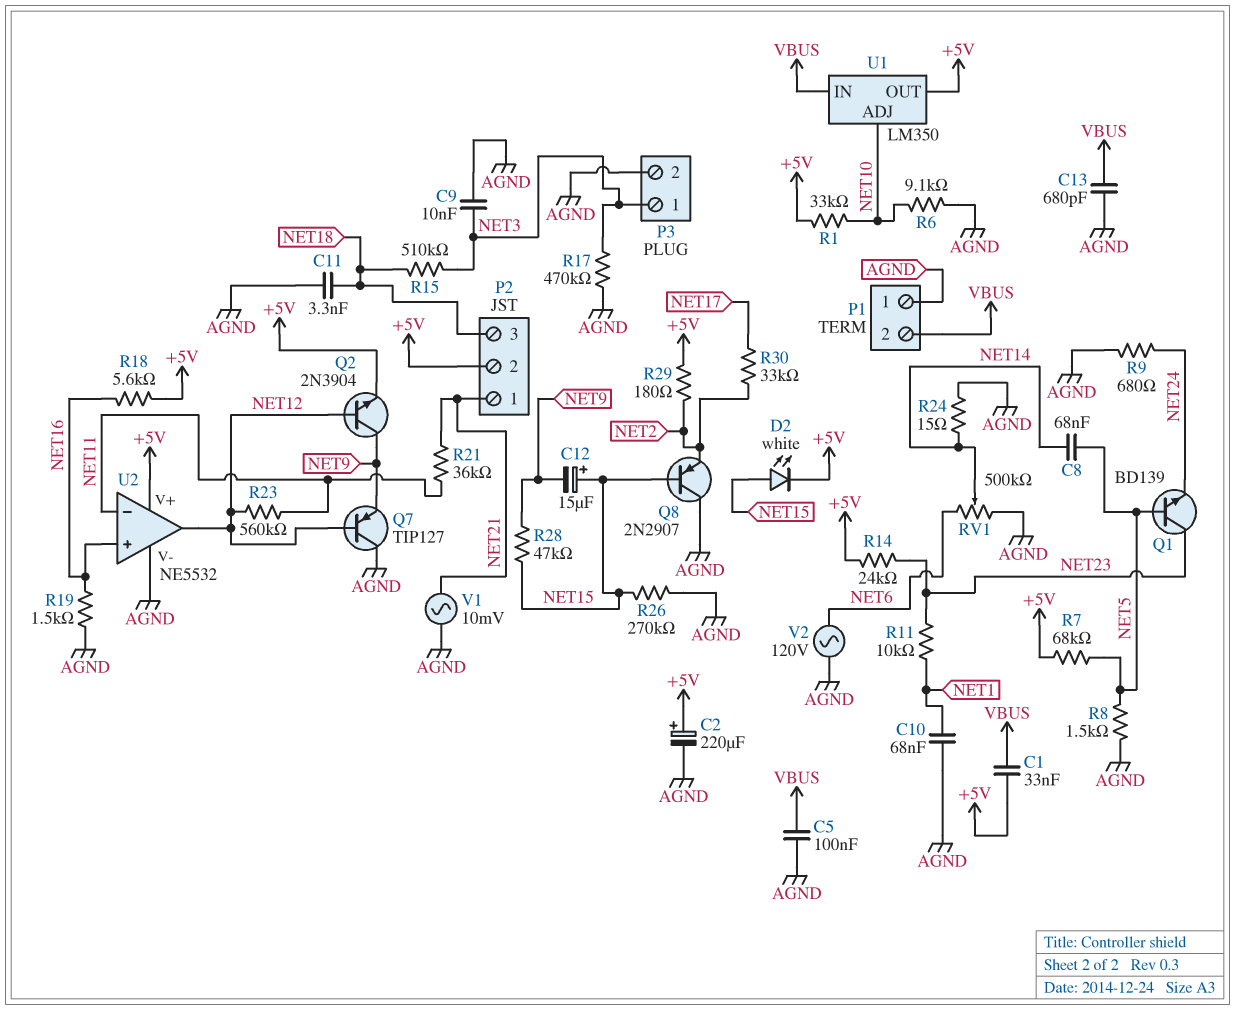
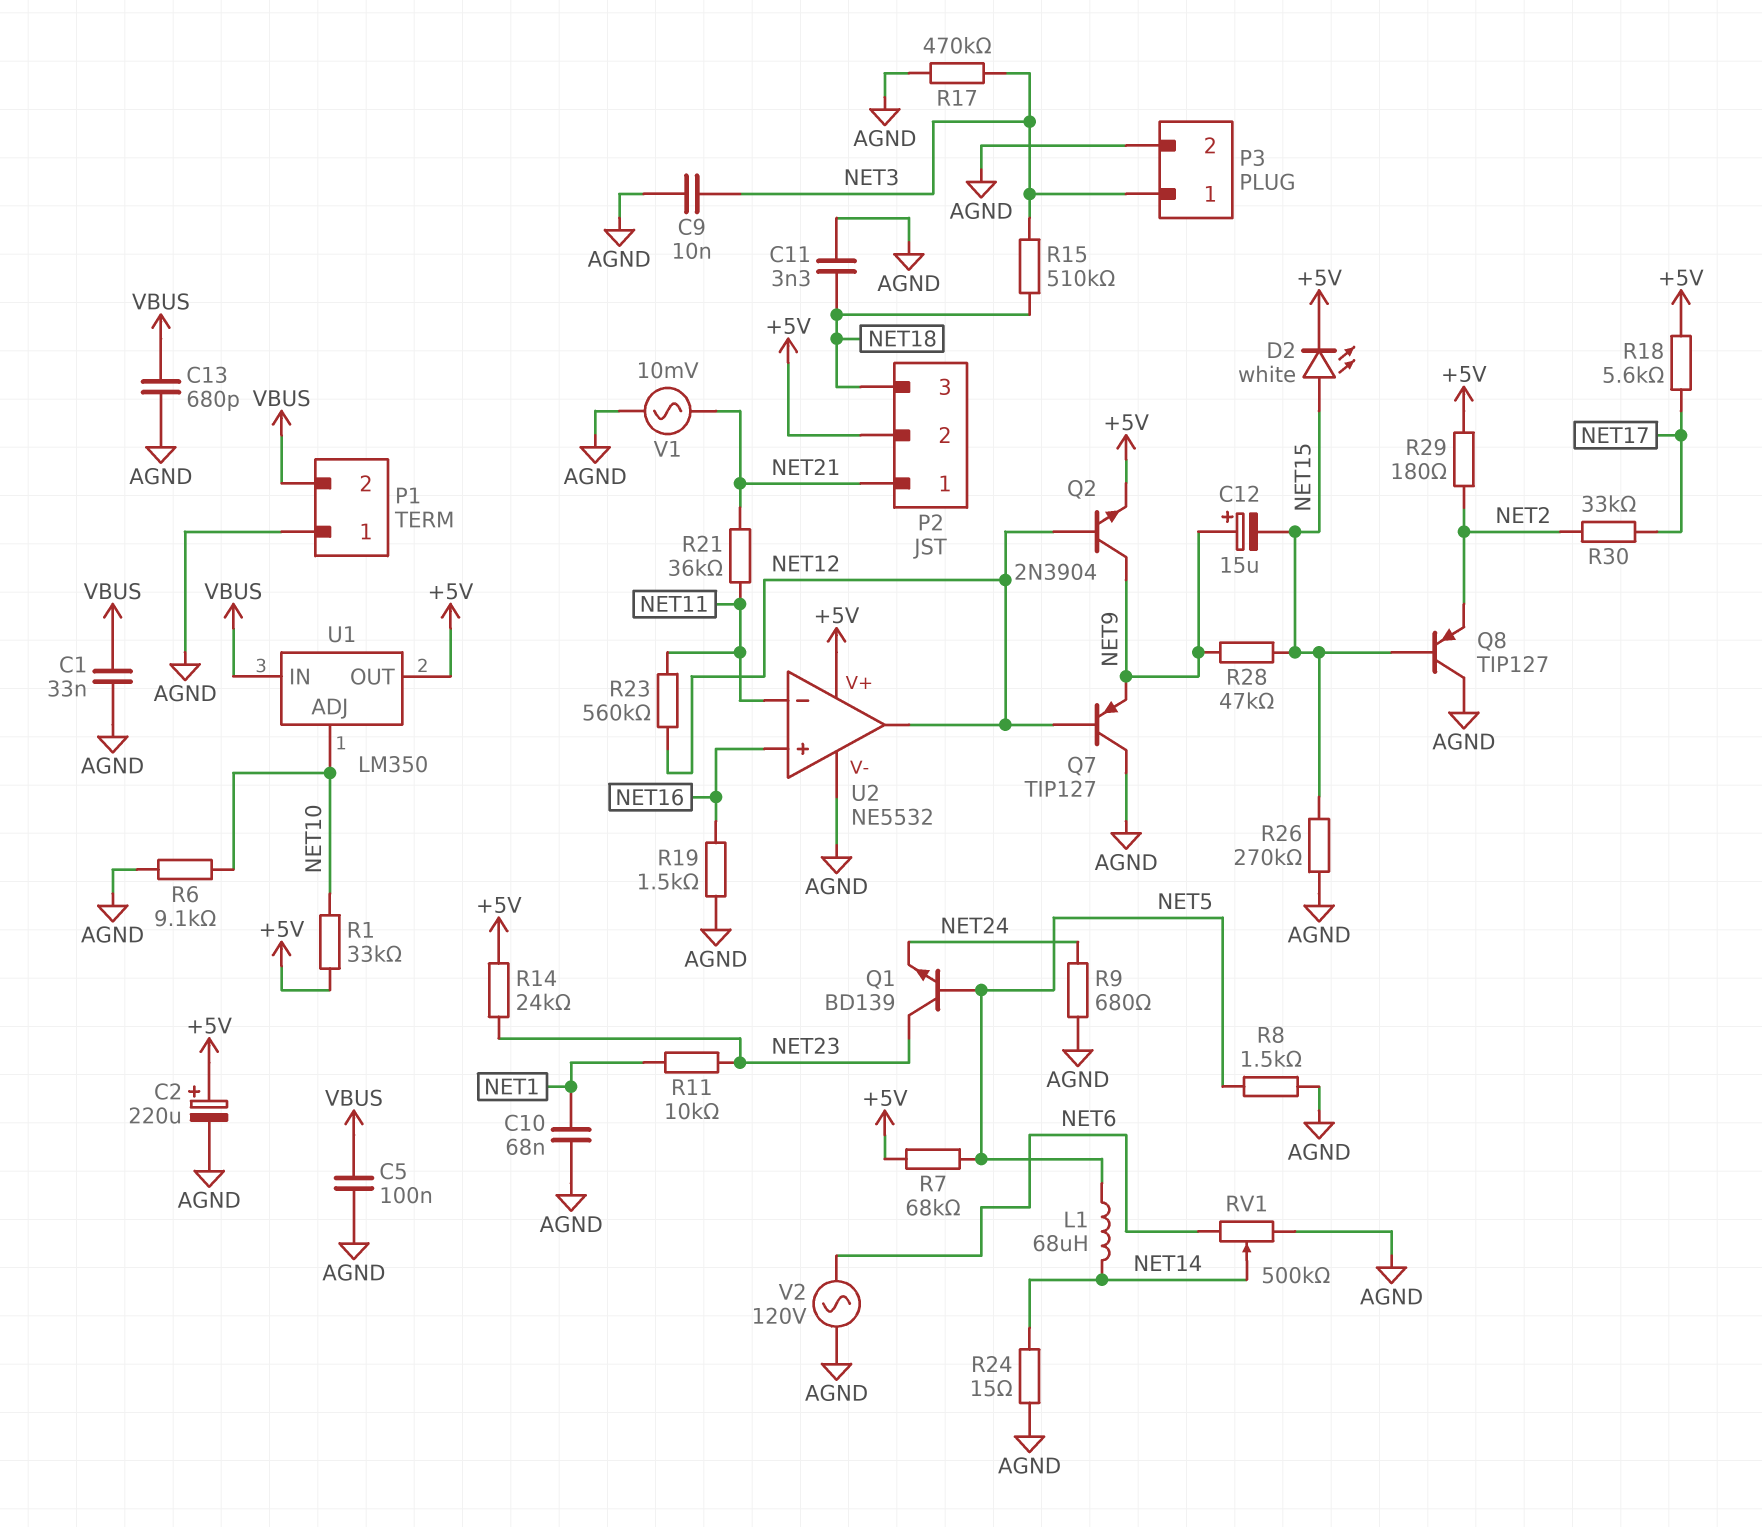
C1: 33nF (+5V, VBUS) -> 33nF (AGND, VBUS)
C8: 68nF (NET5, NET14) -> none
C12: 15uF (plus NET15, minus NET9) -> 15uF (plus NET9, minus NET15)
L1: none -> 68uH (NET5, NET14)
Q8: PNP 2N2907 (B NET15, C AGND, E NET2) -> PNP TIP127 (B NET15, C AGND, E NET2)
R18: 5.6k (+5V, NET16) -> 5.6k (+5V, NET17)

